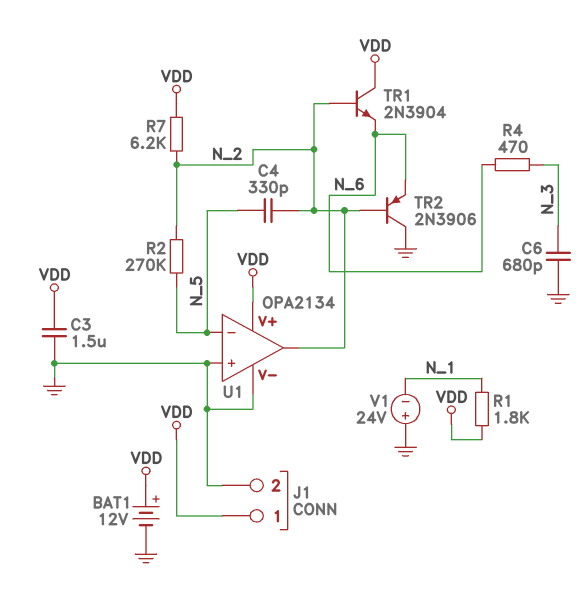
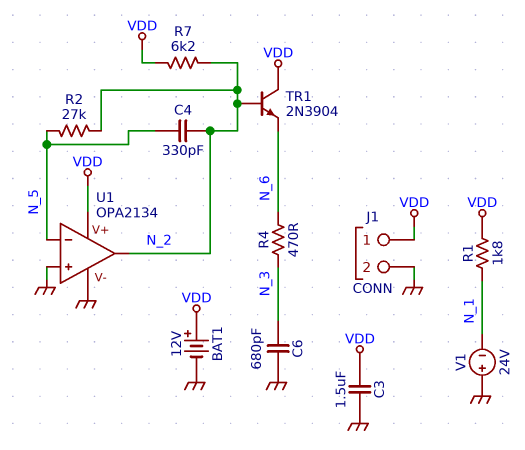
R2: 270k (N_2, N_5) -> 27k (N_2, N_5)
TR2: PNP 2N3906 (B N_2, C GND, E N_6) -> none

